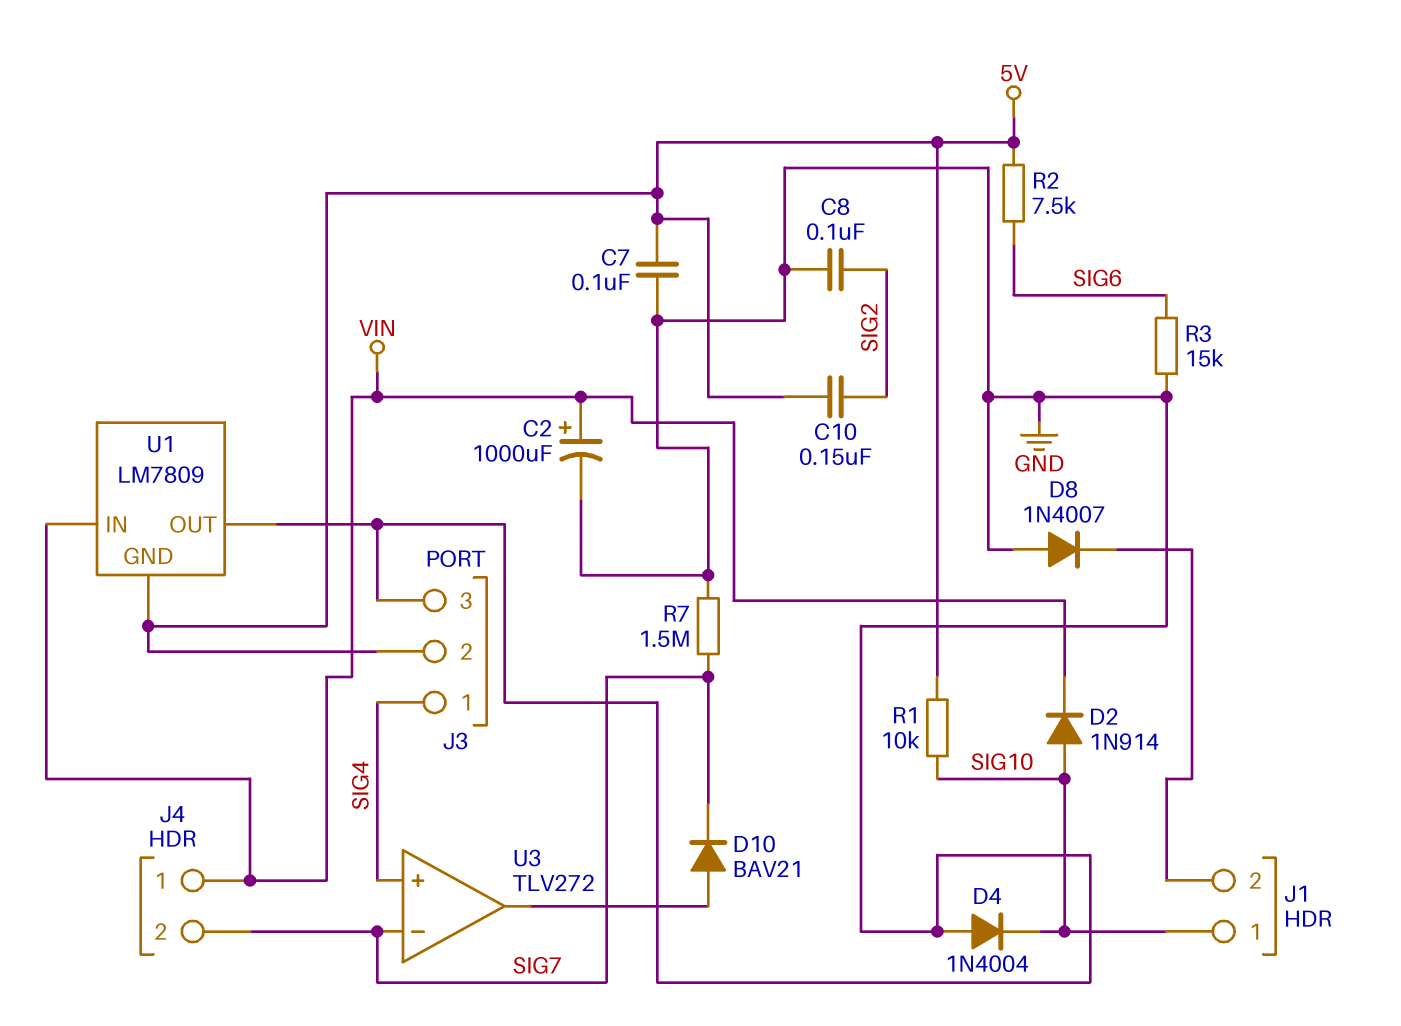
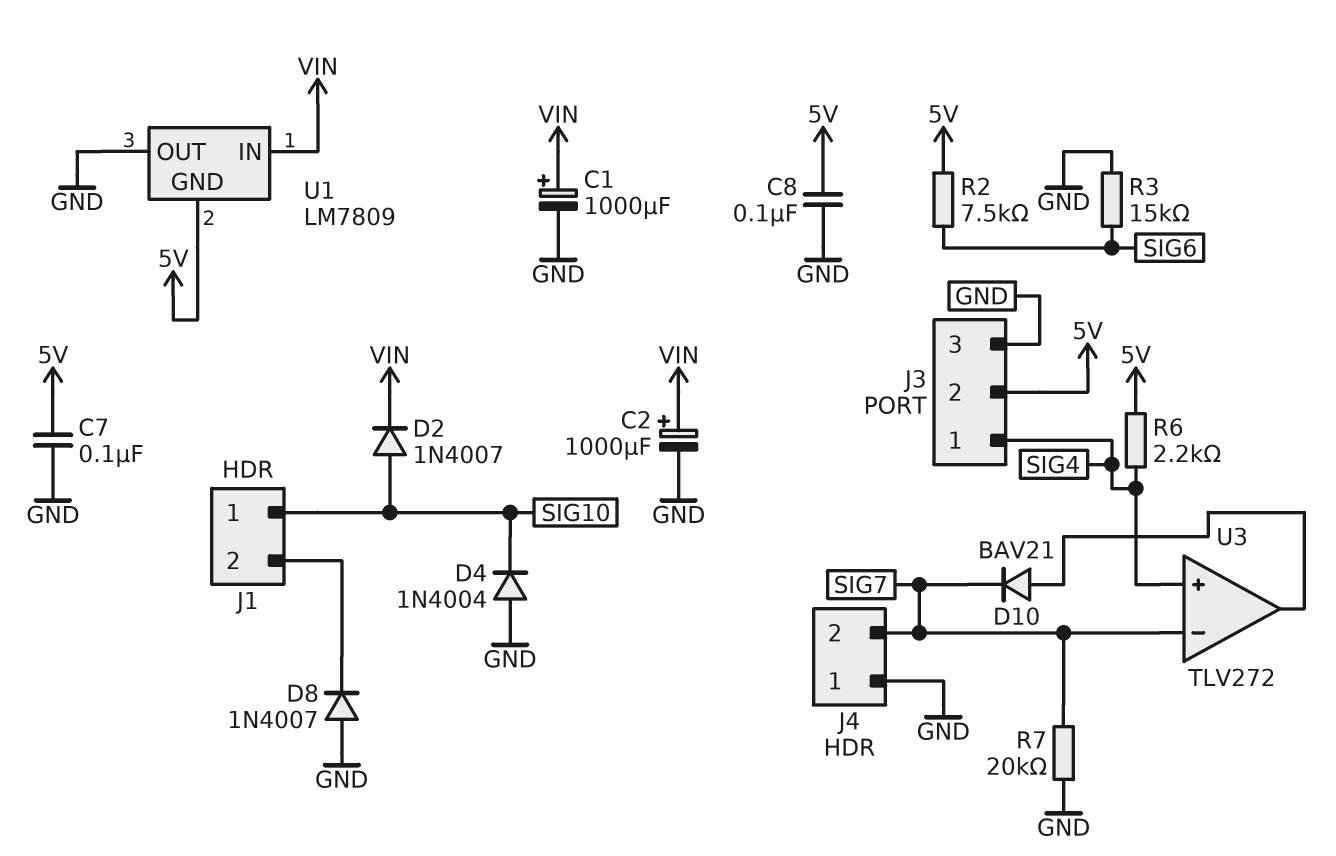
C1: none -> 1000uF (plus VIN, minus GND)
C8: 100nF (GND, SIG2) -> 100nF (5V, GND)
C10: 150nF (5V, SIG2) -> none
D2: diode 1N914 (A SIG10, K VIN) -> diode 1N4007 (A SIG10, K VIN)
J4 pin 1: VIN -> GND
R1: 10k (5V, SIG10) -> none
R6: none -> 2.2k (5V, SIG4)
R7: 1.5M (GND, SIG7) -> 20k (GND, SIG7)

